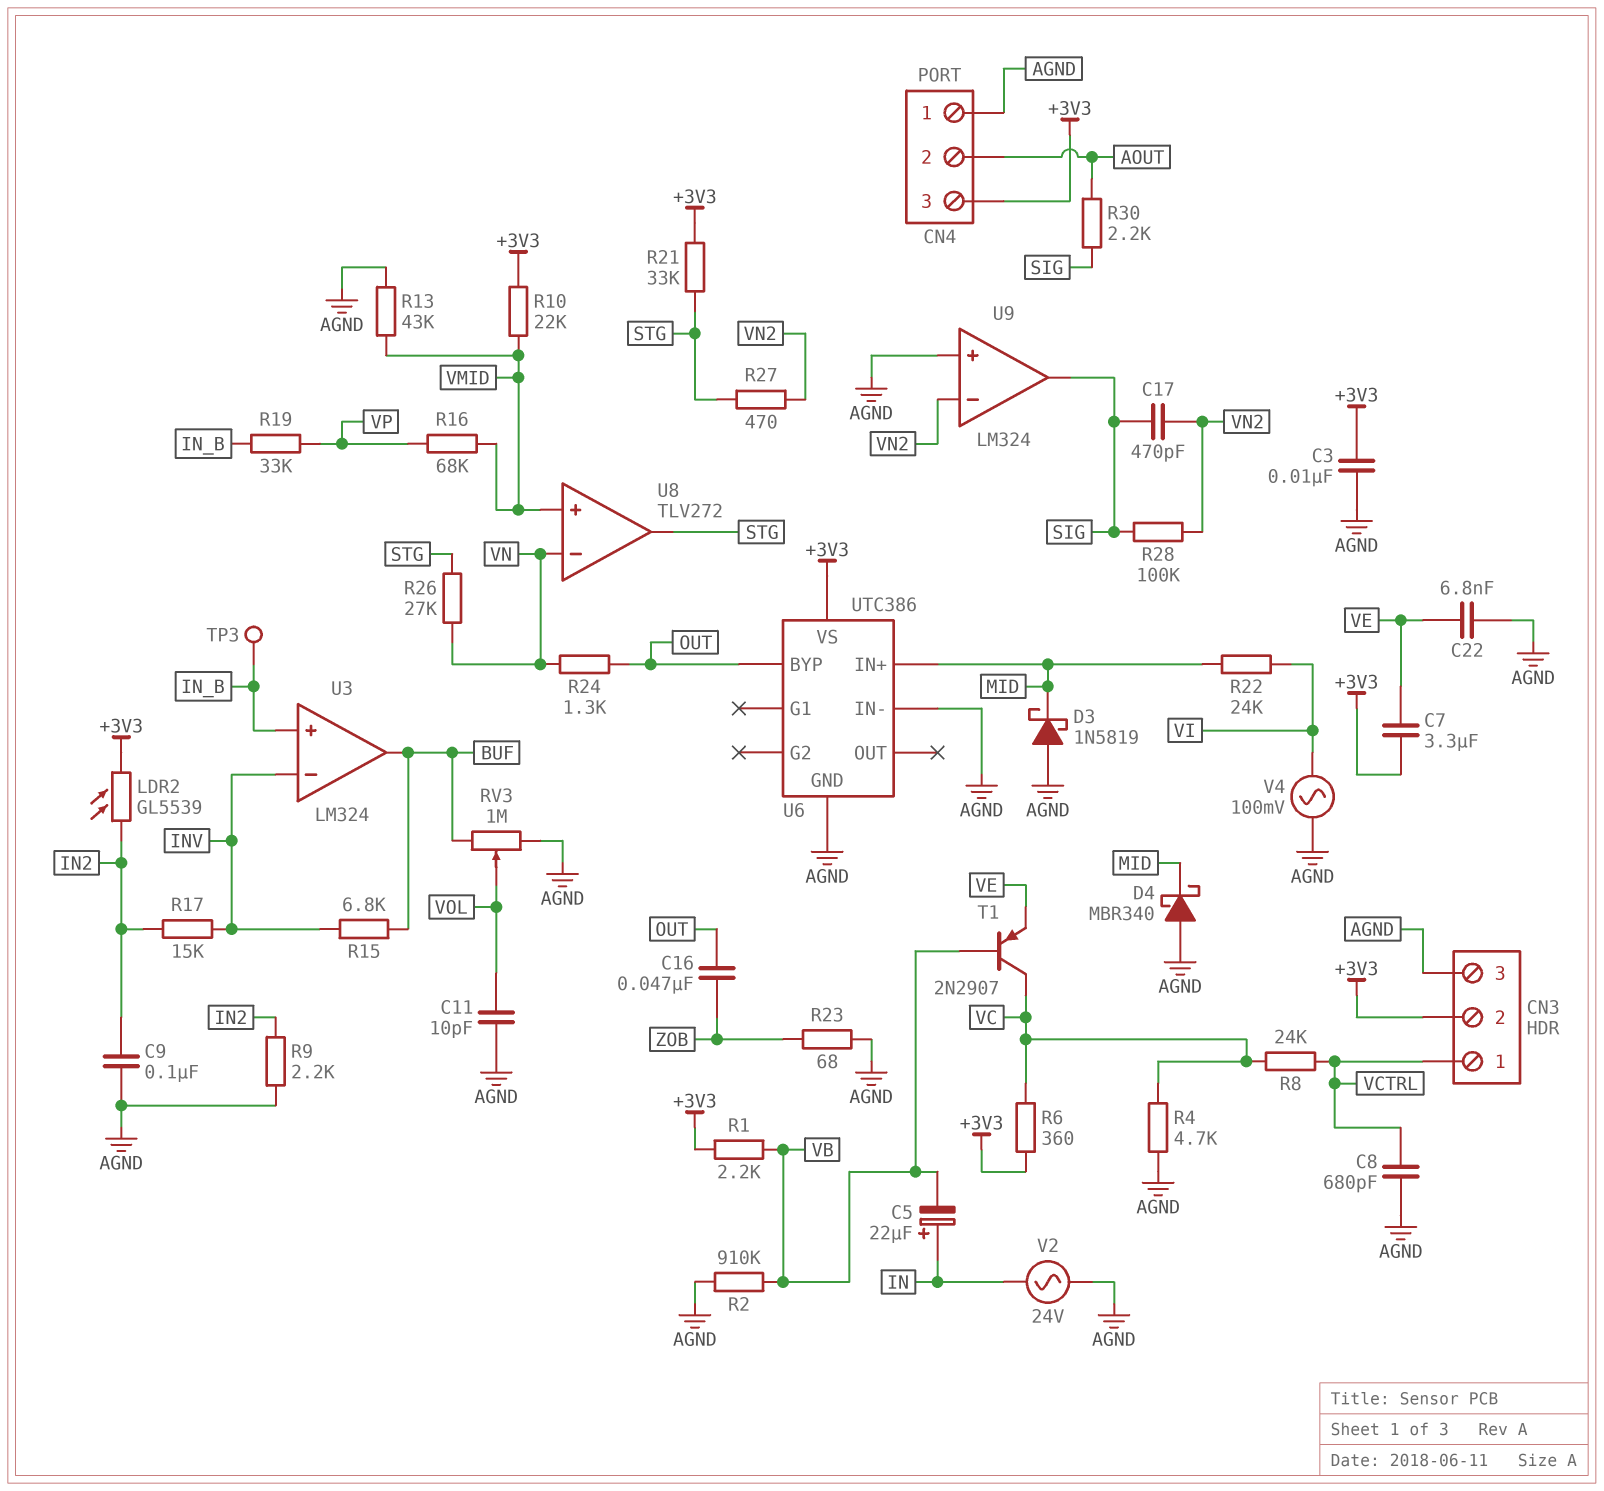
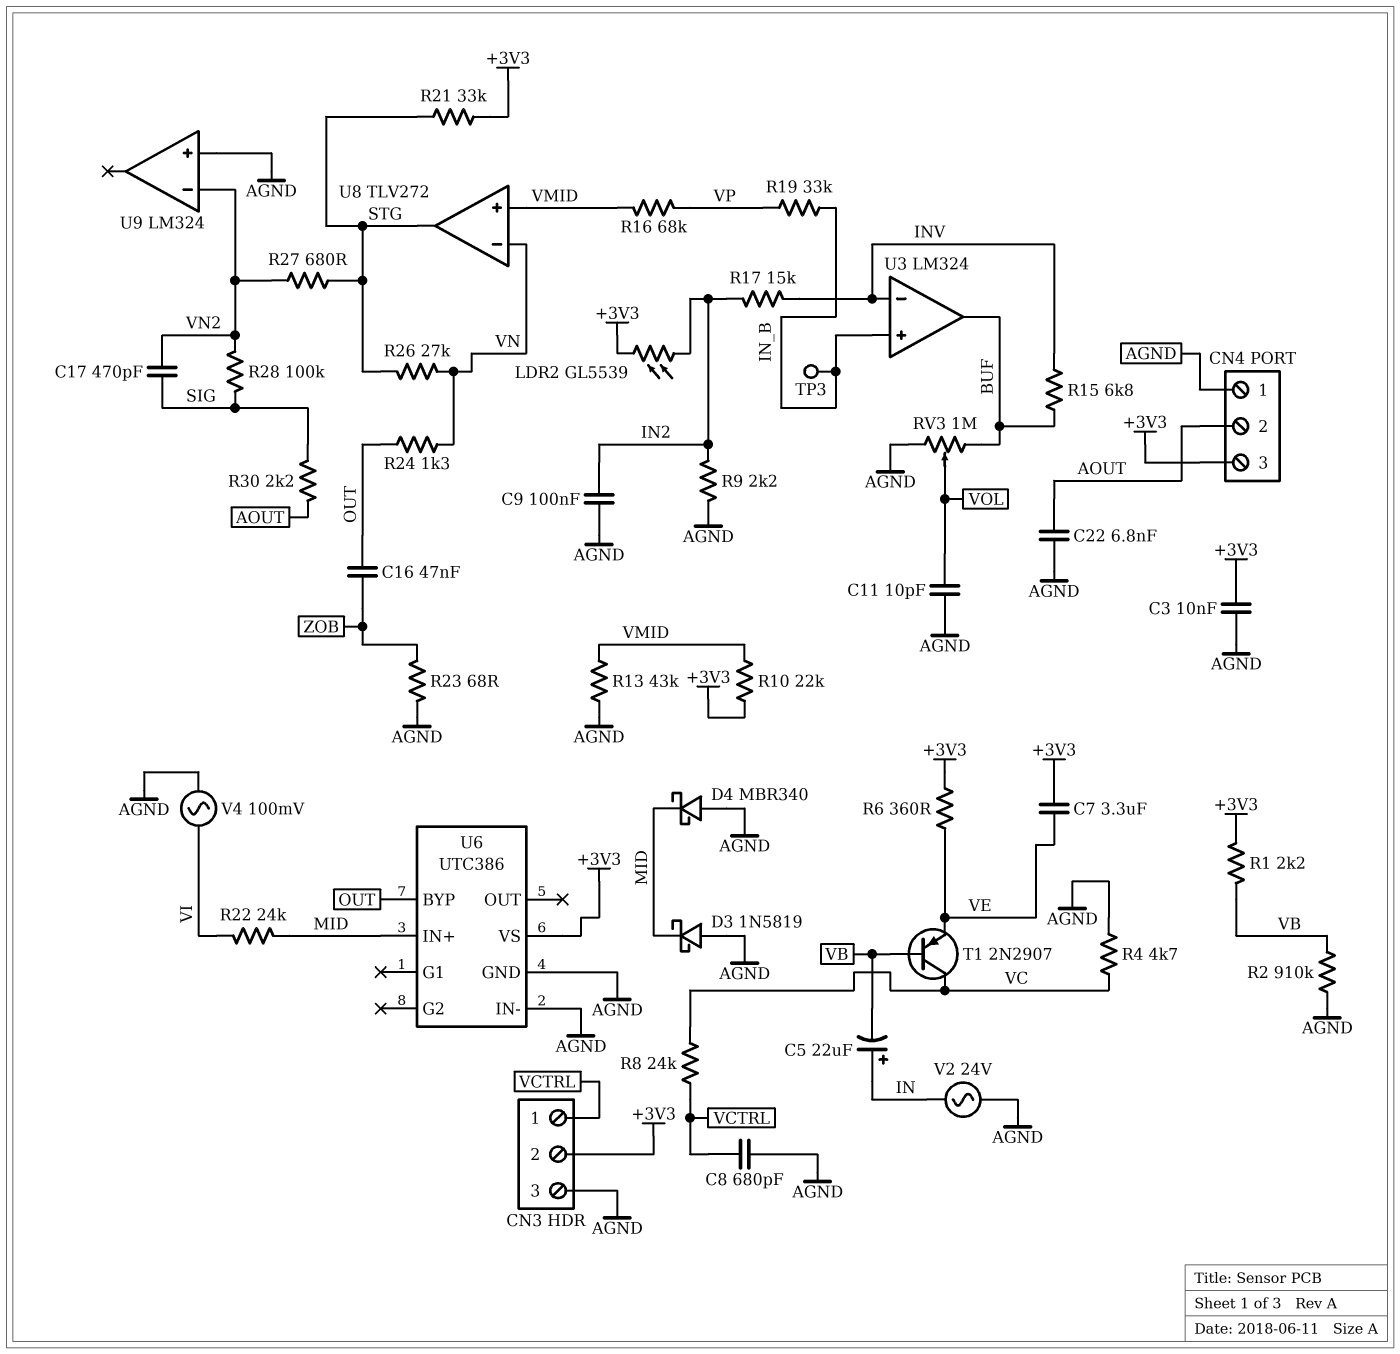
C22: 6.8nF (AGND, VE) -> 6.8nF (AGND, AOUT)
R6: 360 (+3V3, VC) -> 360 (+3V3, VE)
R27: 470 (STG, VN2) -> 680 (STG, VN2)
U9 pin out: SIG -> none

